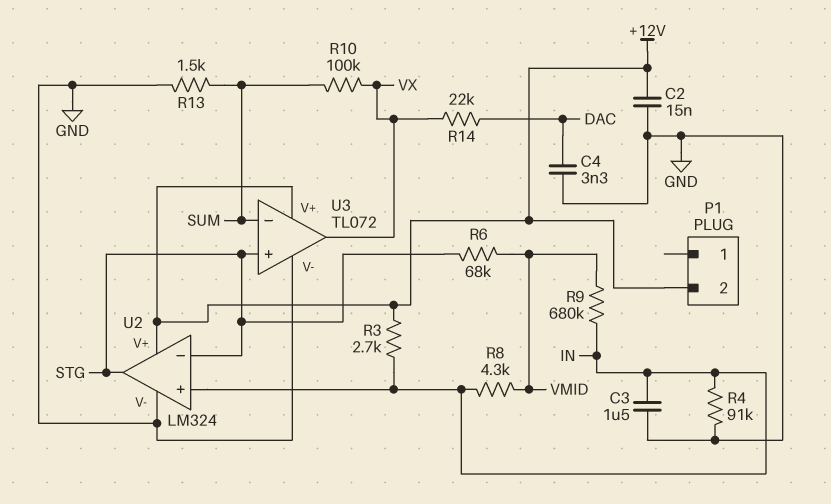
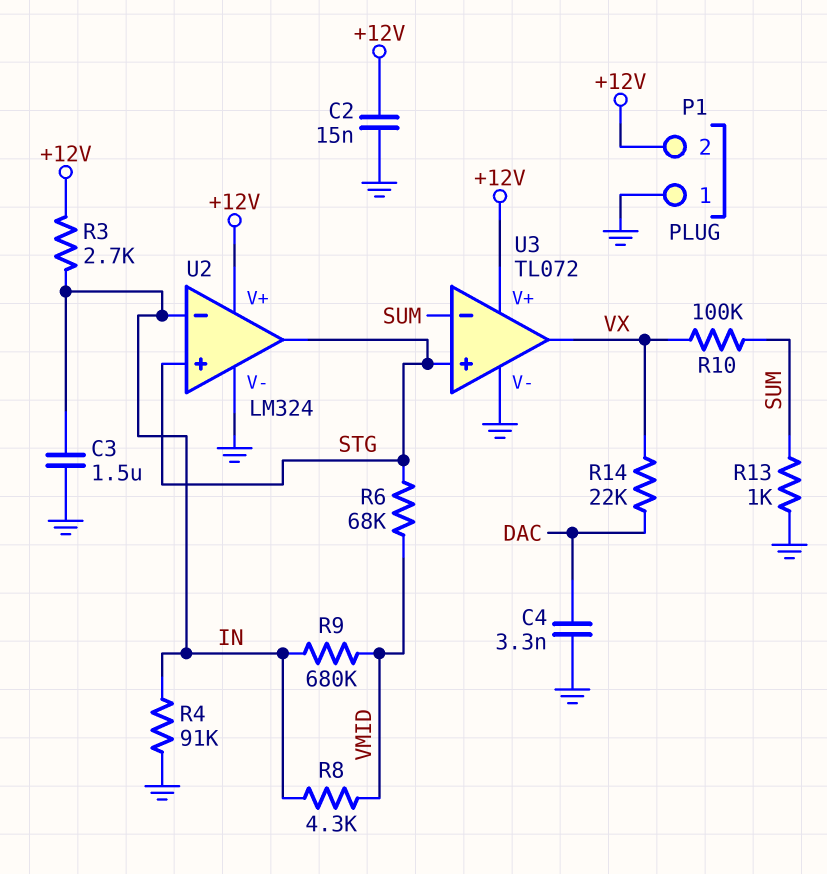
P1 pin 1: none -> GND
R13: 1.5k (GND, SUM) -> 1k (GND, SUM)
U2 pin in+: IN -> STG
U2 pin in-: STG -> IN

